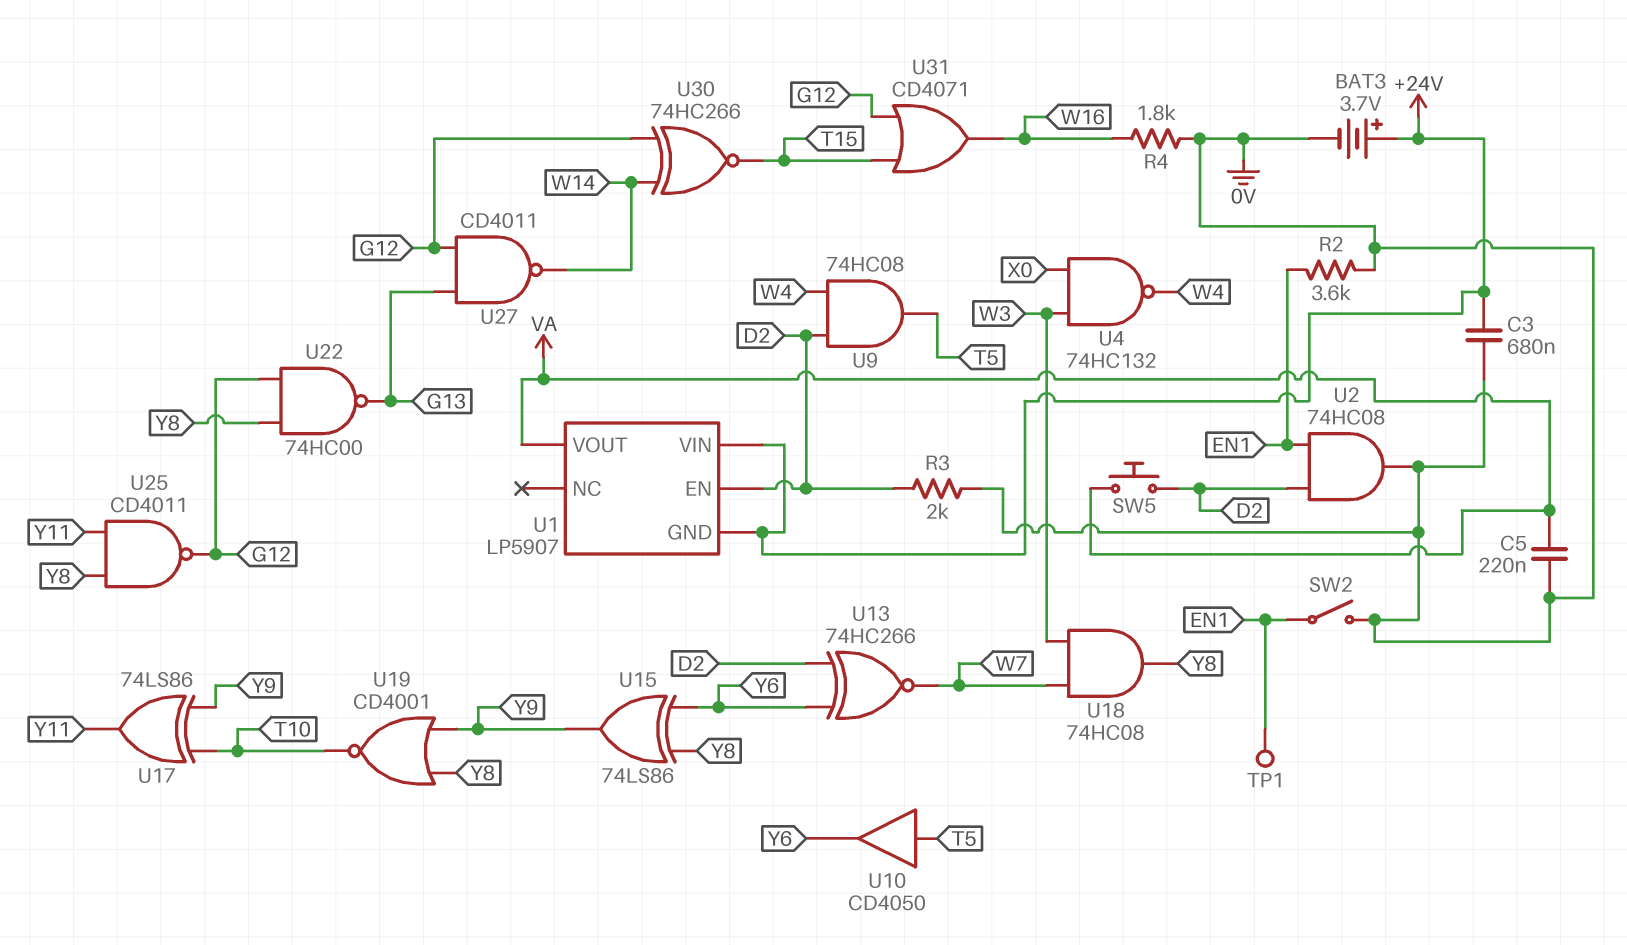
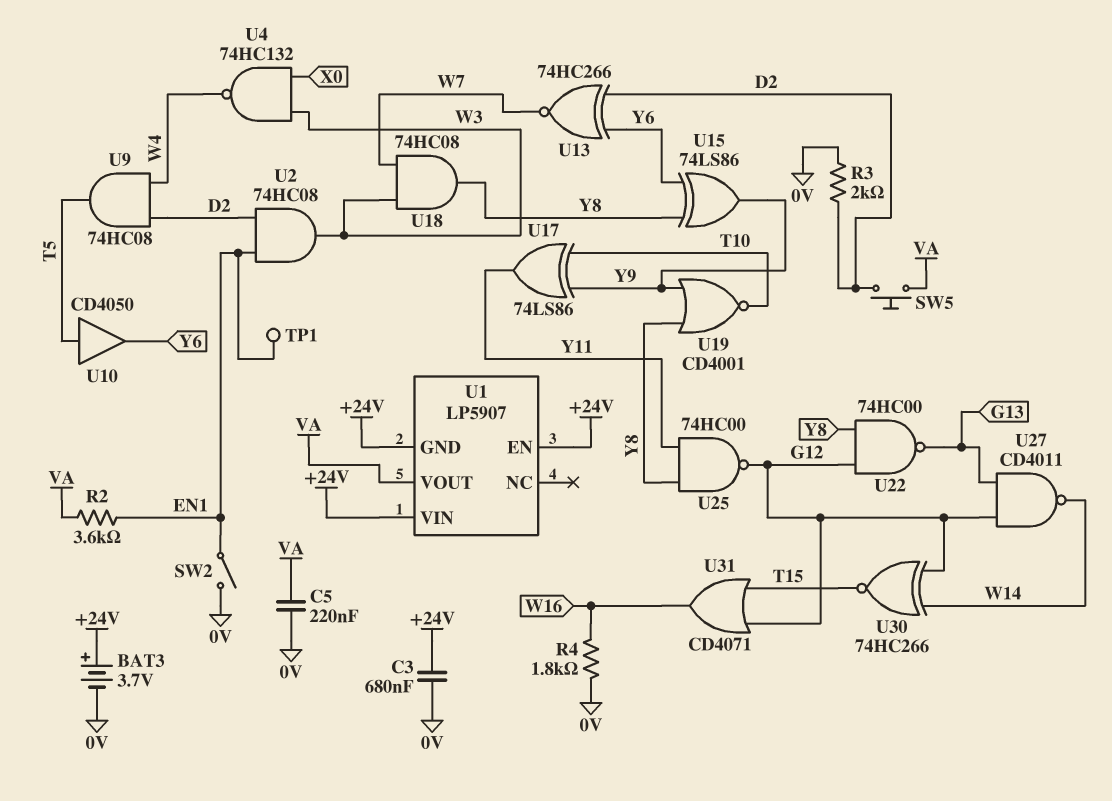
R2: 3.6k (0V, EN1) -> 3.6k (EN1, VA)
U1 pin EN: D2 -> +24V
U2: AND 74HC08 (in D2, in EN1, out 0V) -> AND 74HC08 (in D2, in EN1, out W3)
U25: NAND CD4011 (in Y8, in Y11, out G12) -> NAND 74HC00 (in Y8, in Y11, out G12)

